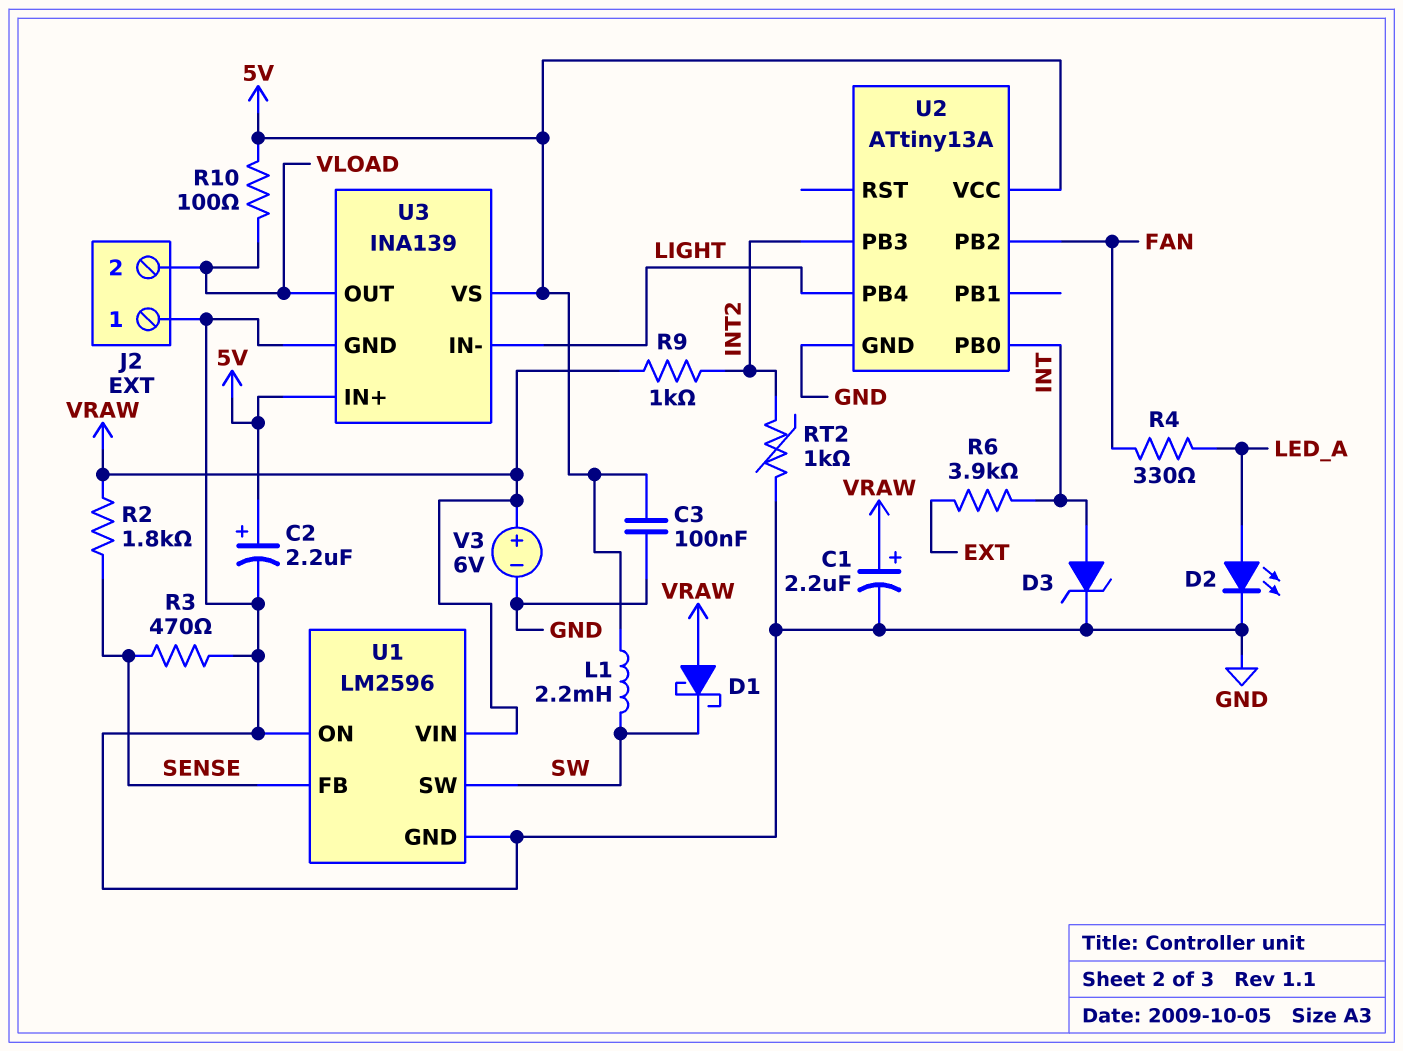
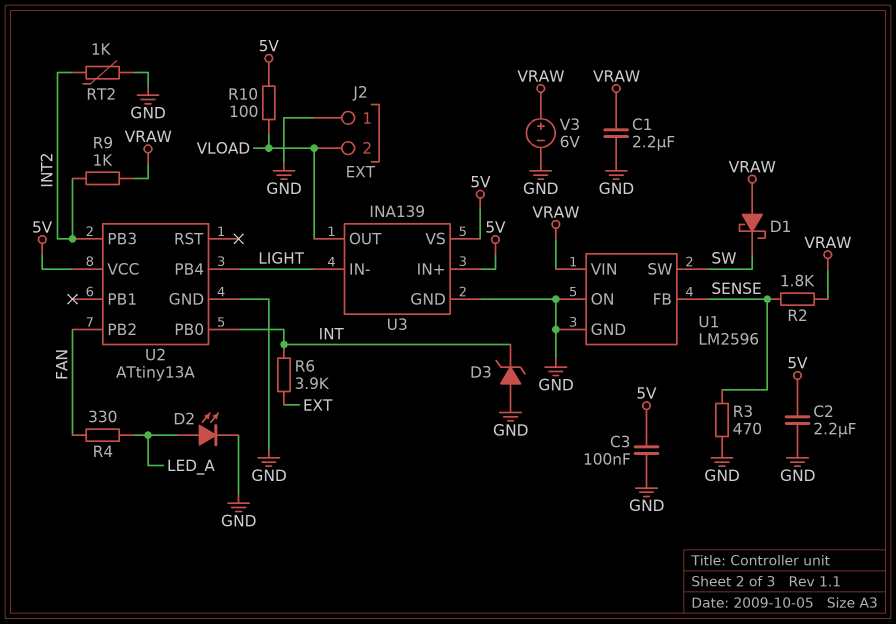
C1: 2.2uF (plus VRAW, minus GND) -> 2.2uF (GND, VRAW)
C2: 2.2uF (plus 5V, minus GND) -> 2.2uF (5V, GND)
D3: zener (A INT, K GND) -> zener (A GND, K INT)
L1: 2.2mH (5V, SW) -> none

